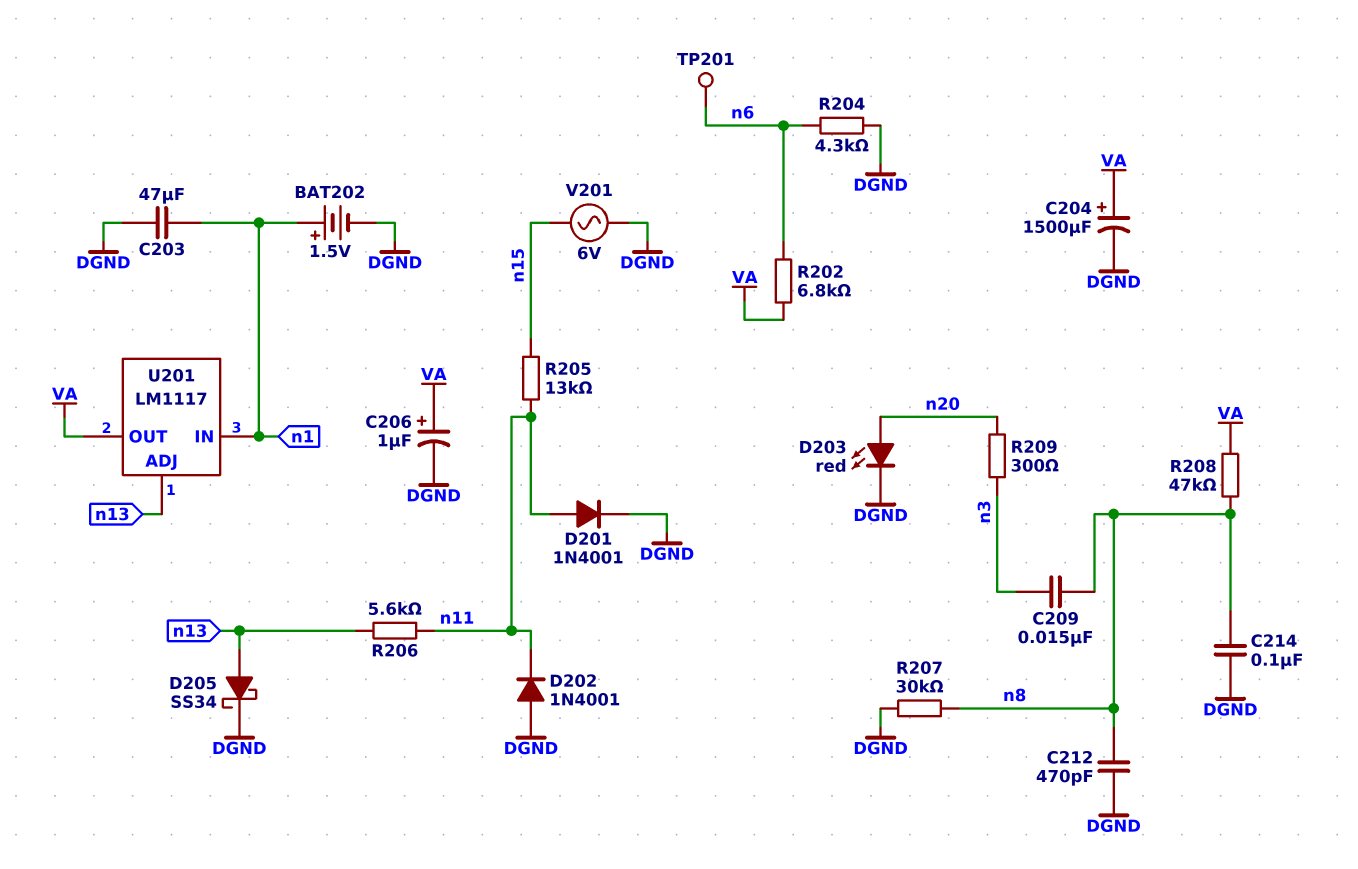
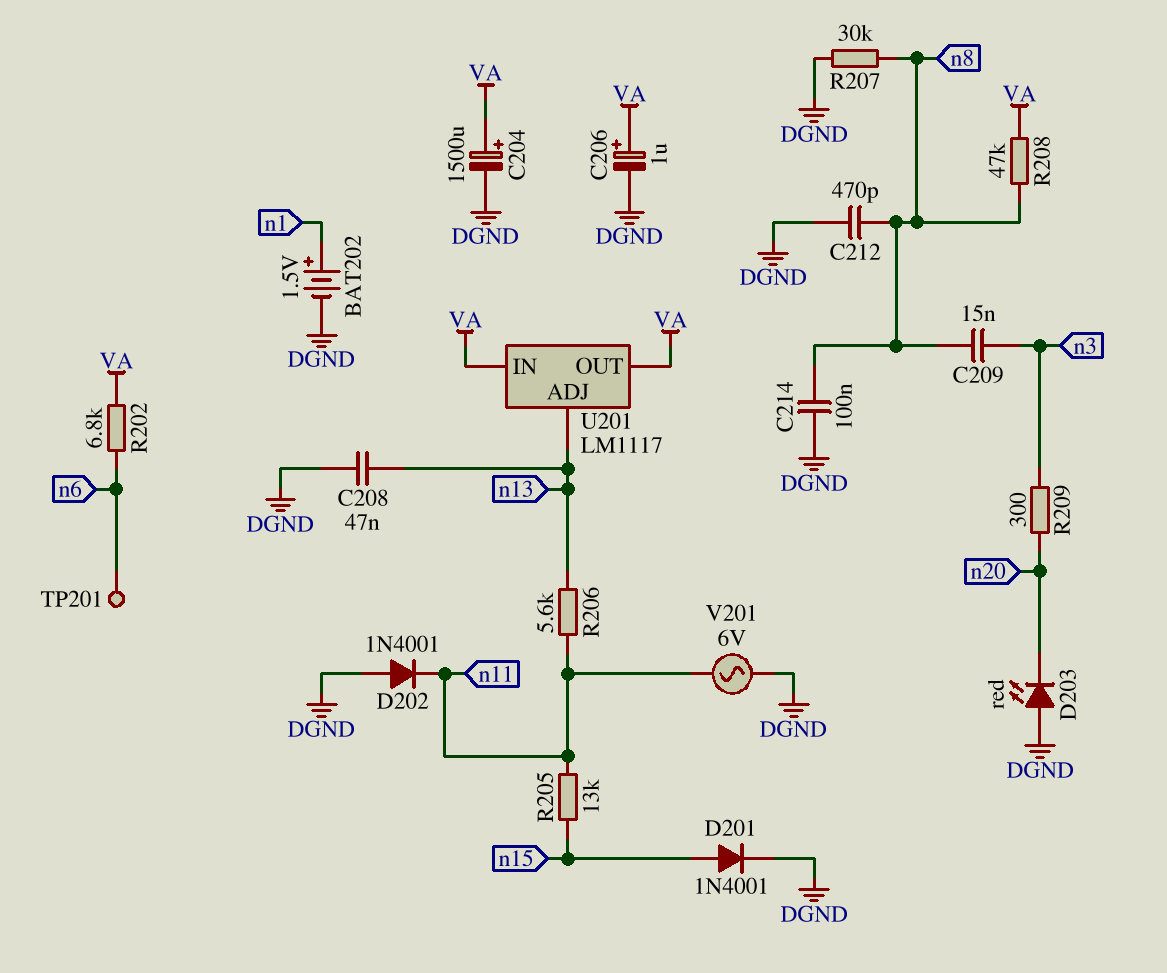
C203: 47uF (DGND, n1) -> none
C208: none -> 47nF (DGND, n13)
D201: diode 1N4001 (A n11, K DGND) -> diode 1N4001 (A n15, K DGND)
D203: LED red (A n20, K DGND) -> LED red (A DGND, K n20)
D205: schottky SS34 (A n13, K DGND) -> none
R204: 4.3k (DGND, n6) -> none
U201 pin IN: n1 -> VA
V201: AC 6V (DGND, n15) -> AC 6V (DGND, n11)

